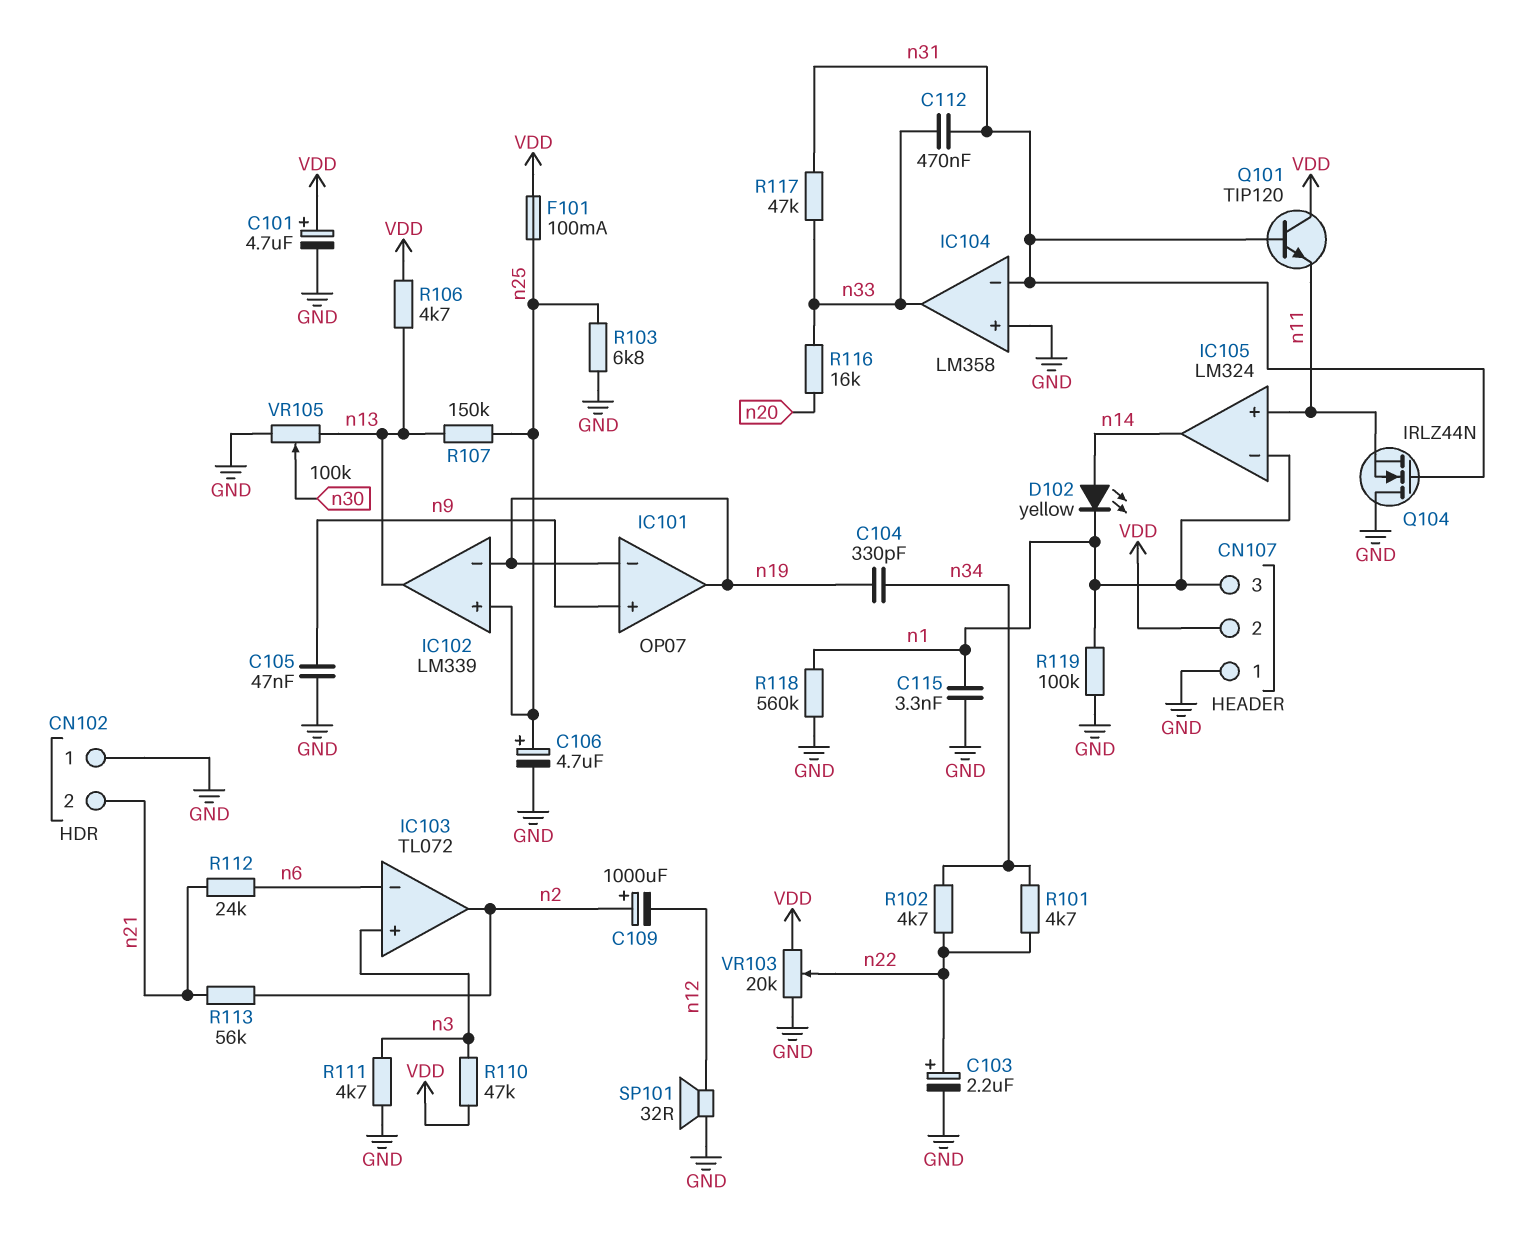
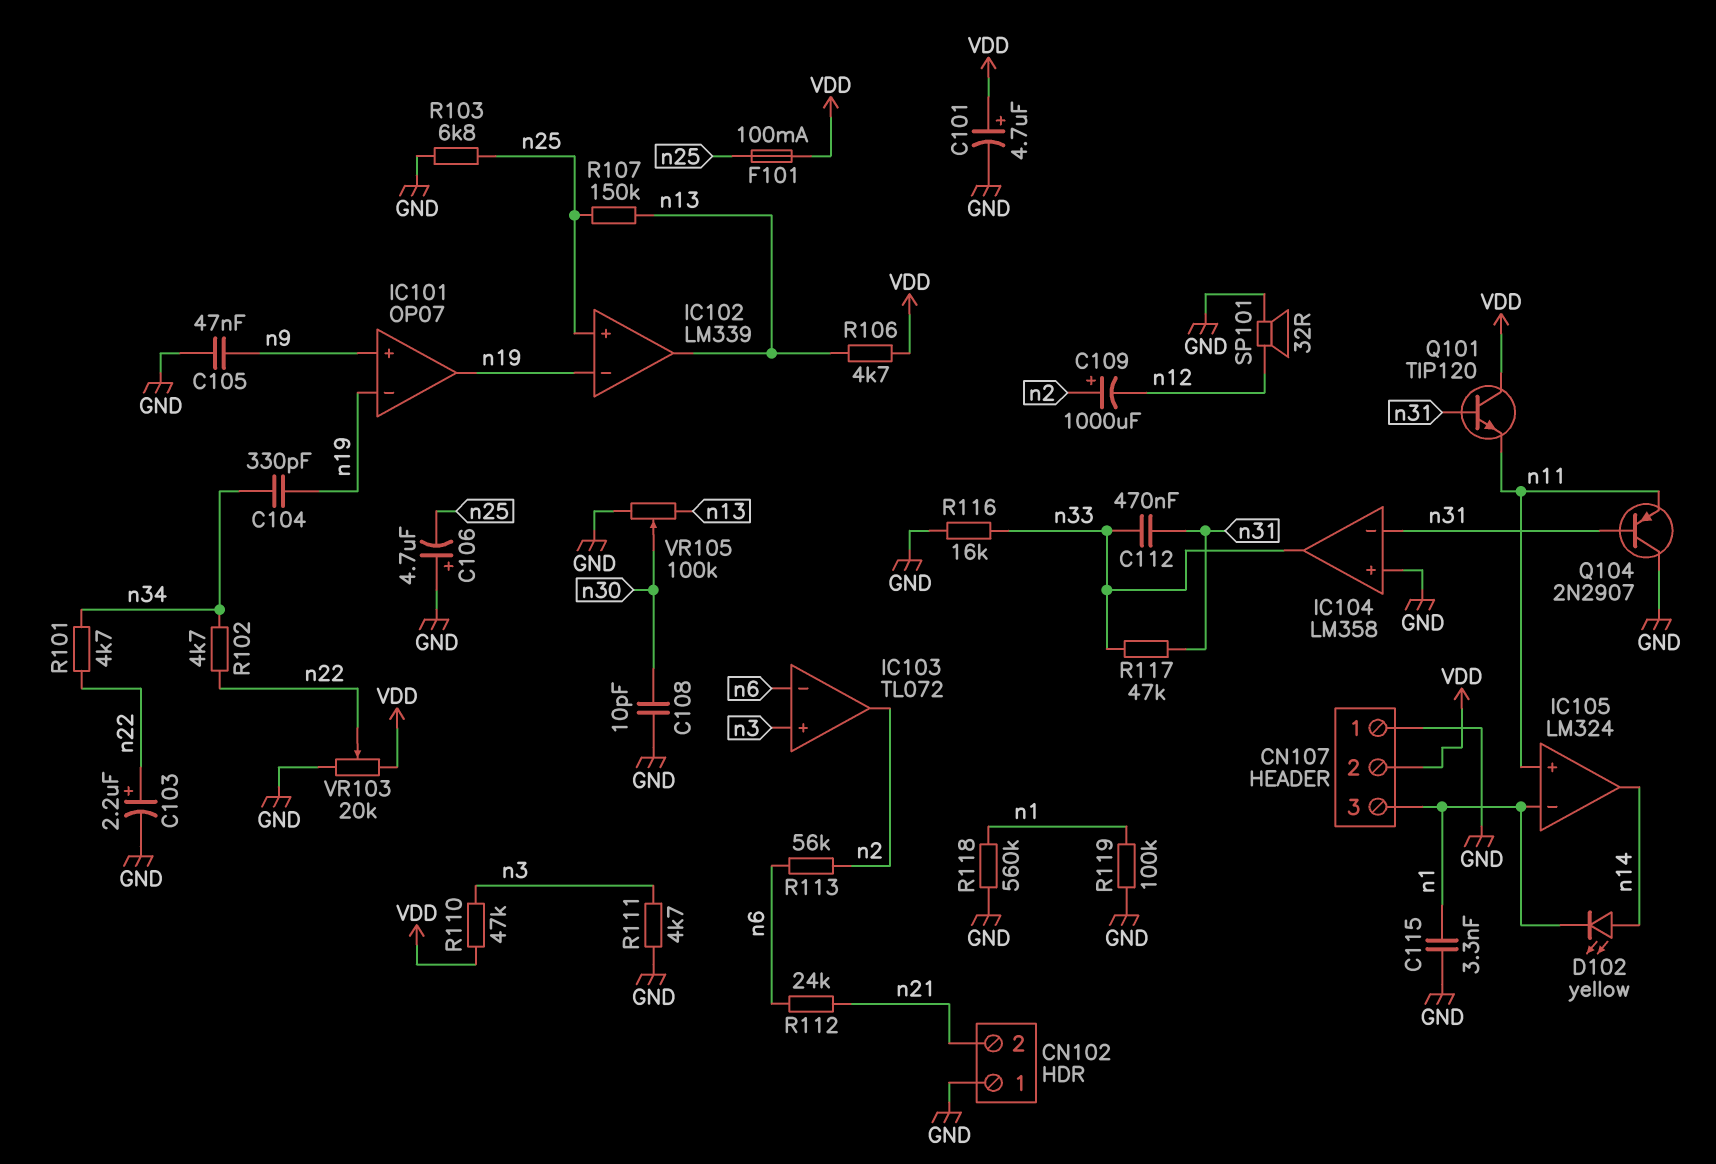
C106: 4.7uF (plus n25, minus GND) -> 4.7uF (plus GND, minus n25)
C108: none -> 10pF (GND, n30)
Q104: NMOS IRLZ44N (G n31, D GND, S n11) -> PNP 2N2907 (B n31, C GND, E n11)
R113: 56k (n2, n21) -> 56k (n2, n6)
R116: 16k (n20, n33) -> 16k (GND, n33)

